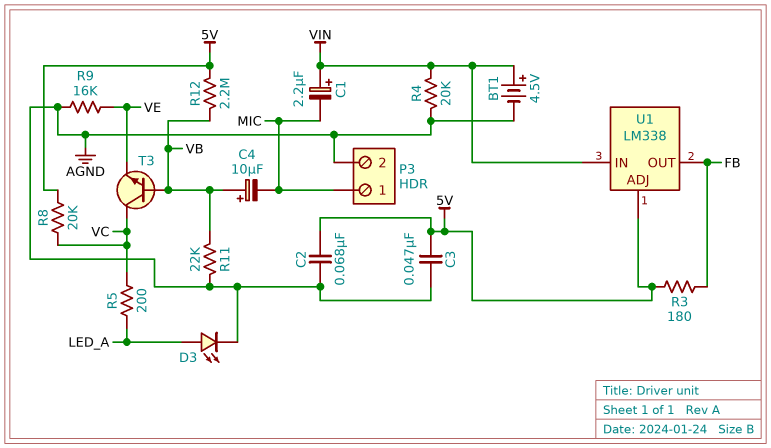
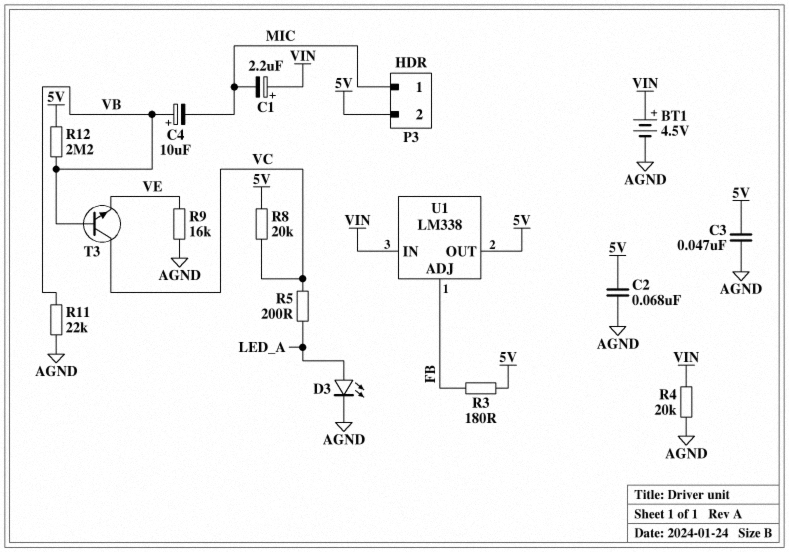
P3 pin 2: AGND -> 5V
U1 pin ADJ: 5V -> FB
U1 pin OUT: FB -> 5V

